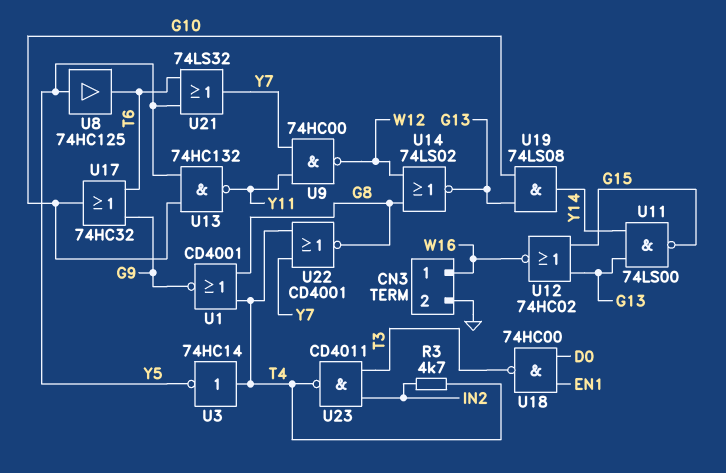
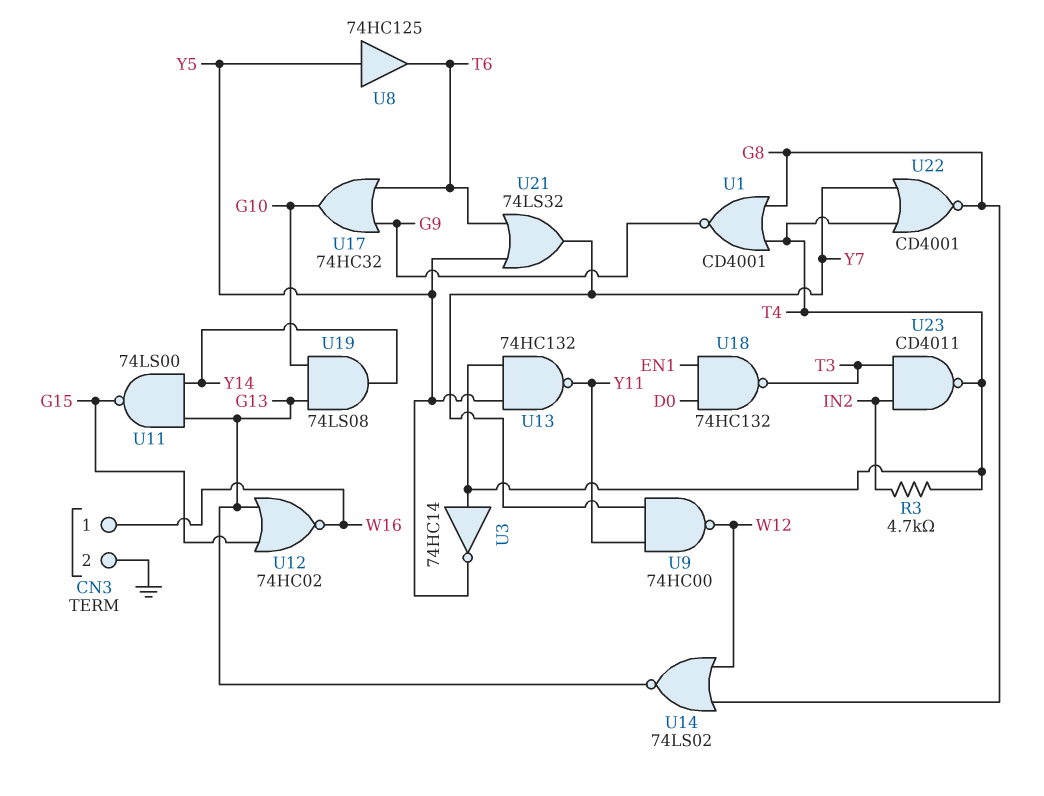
U13: NAND 74HC132 (in G10, in Y5, out Y11) -> NAND 74HC132 (in T4, in Y5, out Y11)
U18: NAND 74HC00 (in D0, in EN1, out T3) -> NAND 74HC132 (in D0, in EN1, out T3)

